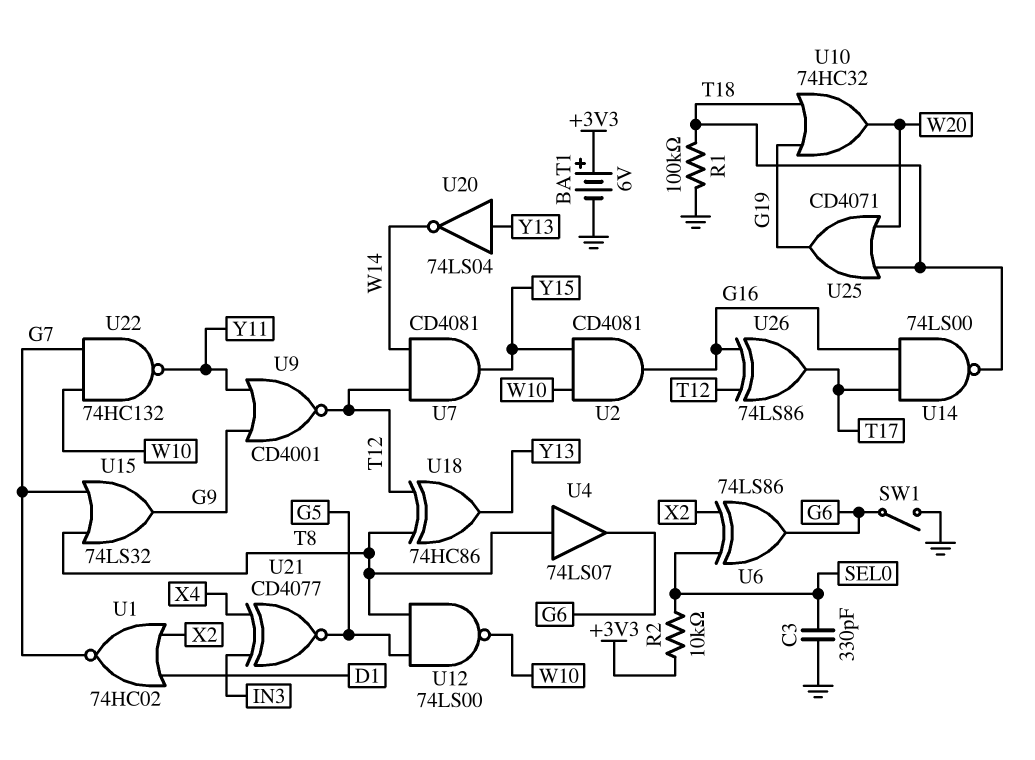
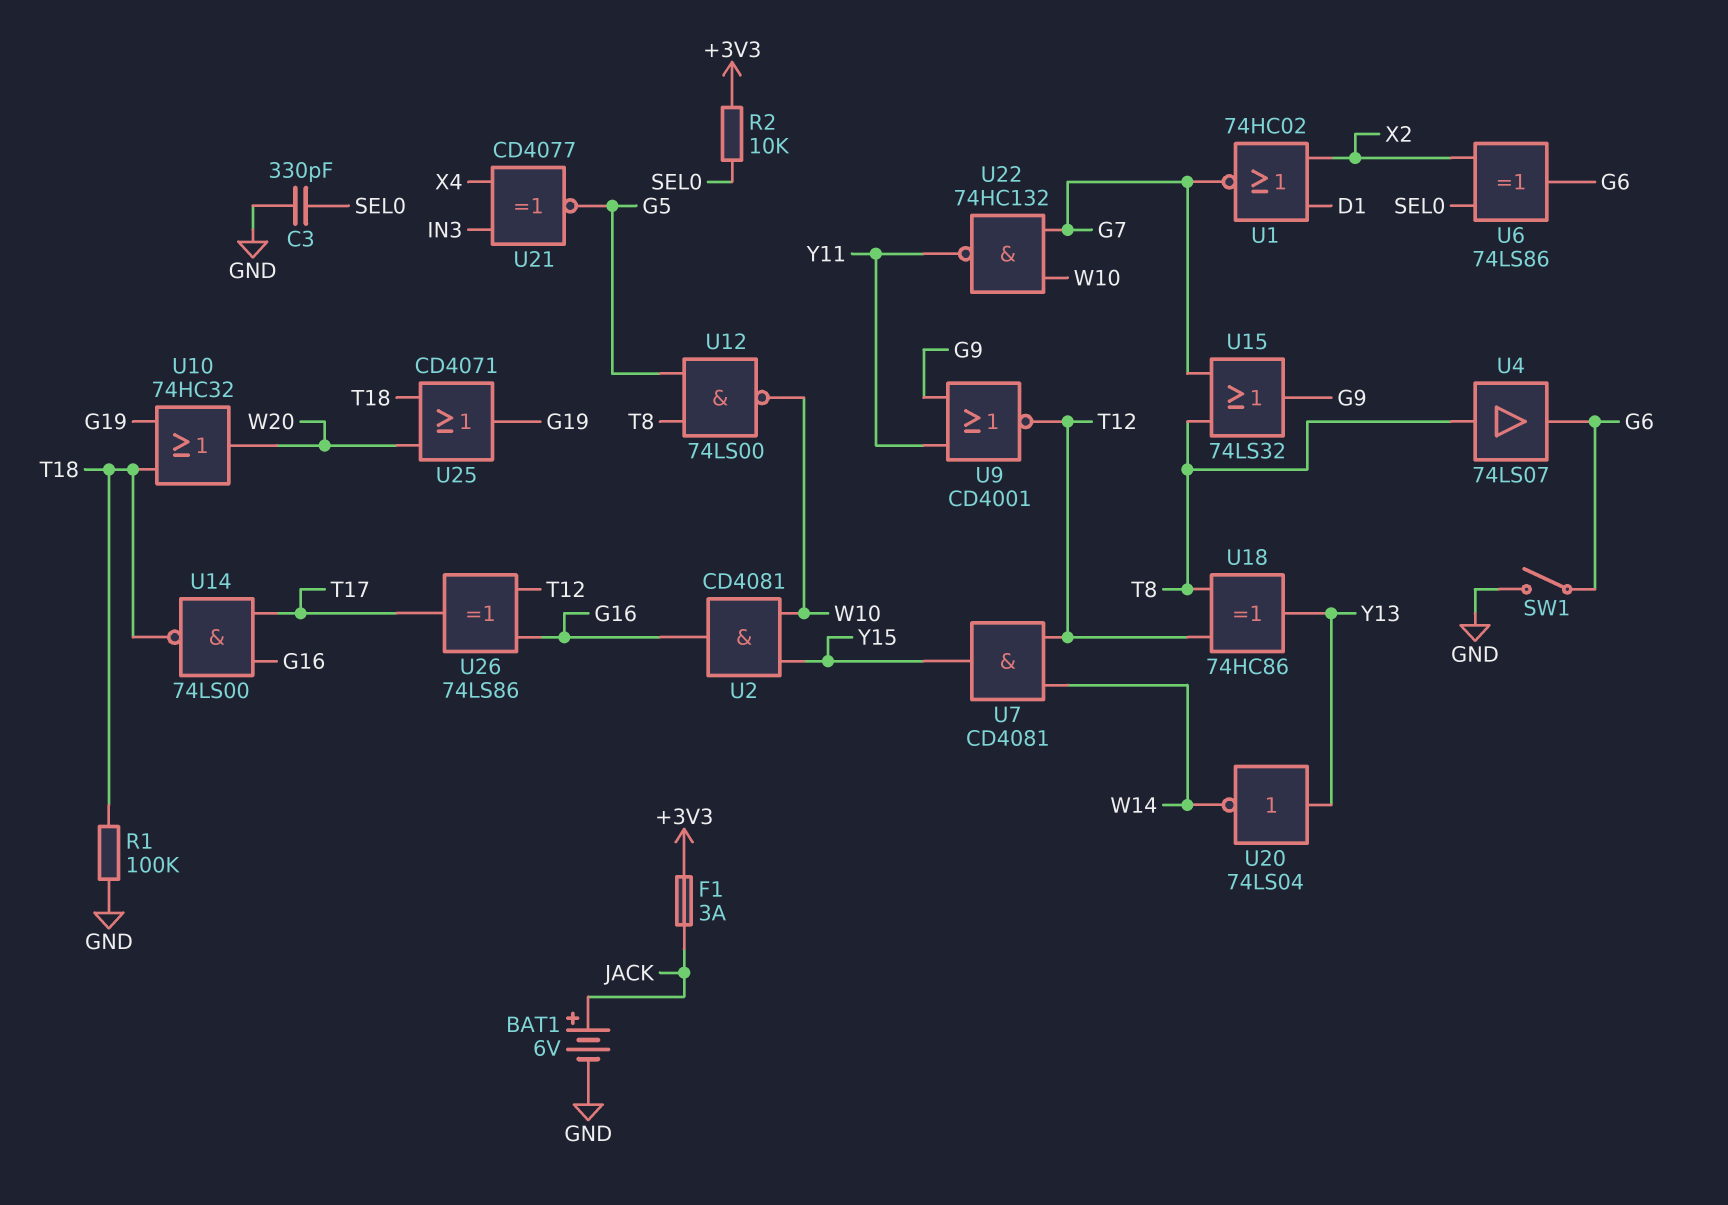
BAT1: 6V (plus +3V3, minus GND) -> 6V (plus JACK, minus GND)
F1: none -> 3A (+3V3, JACK)

